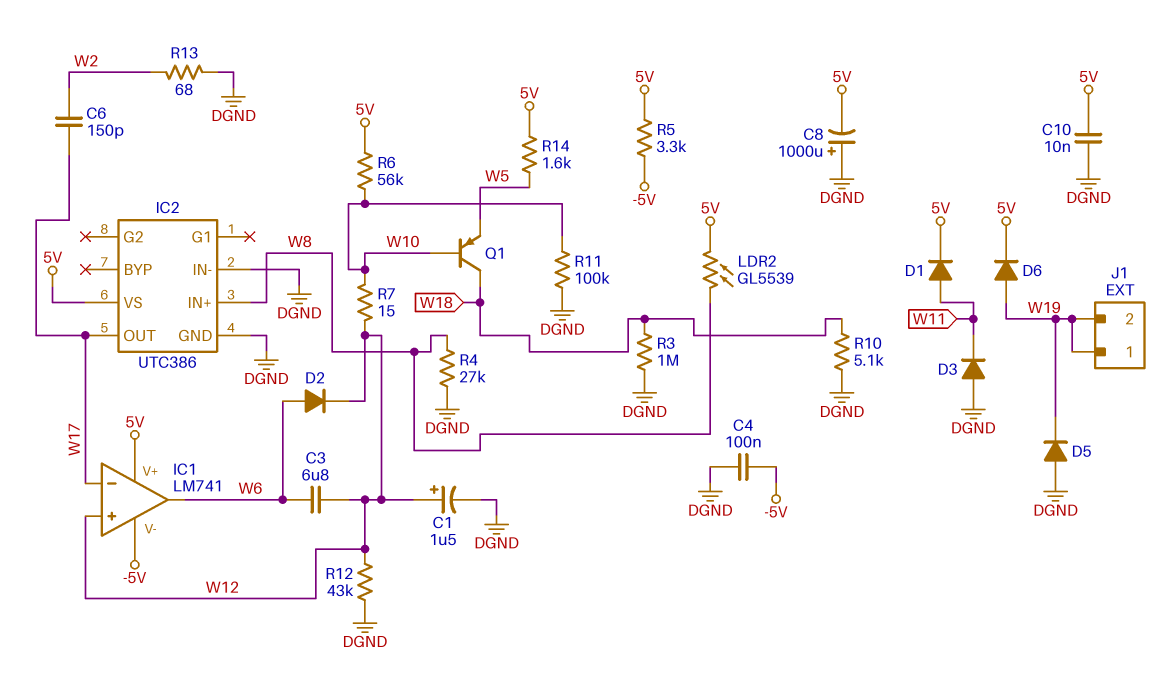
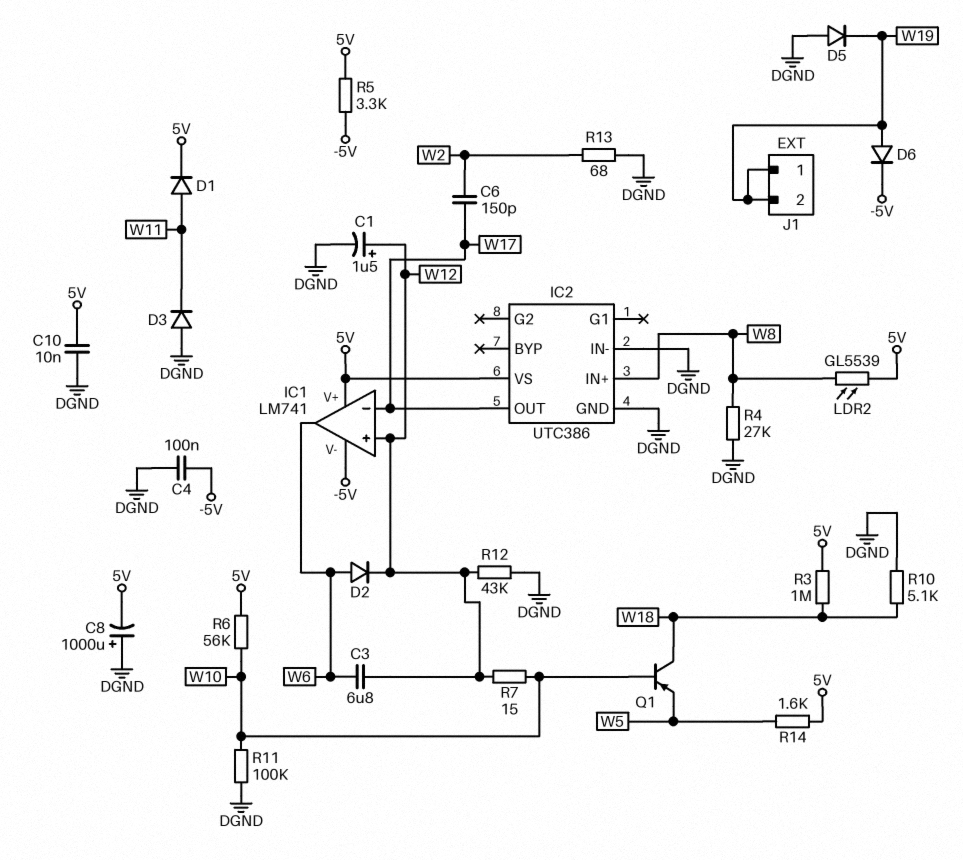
D6: diode (A W19, K 5V) -> diode (A W19, K -5V)
R3: 1M (DGND, W18) -> 1M (5V, W18)

